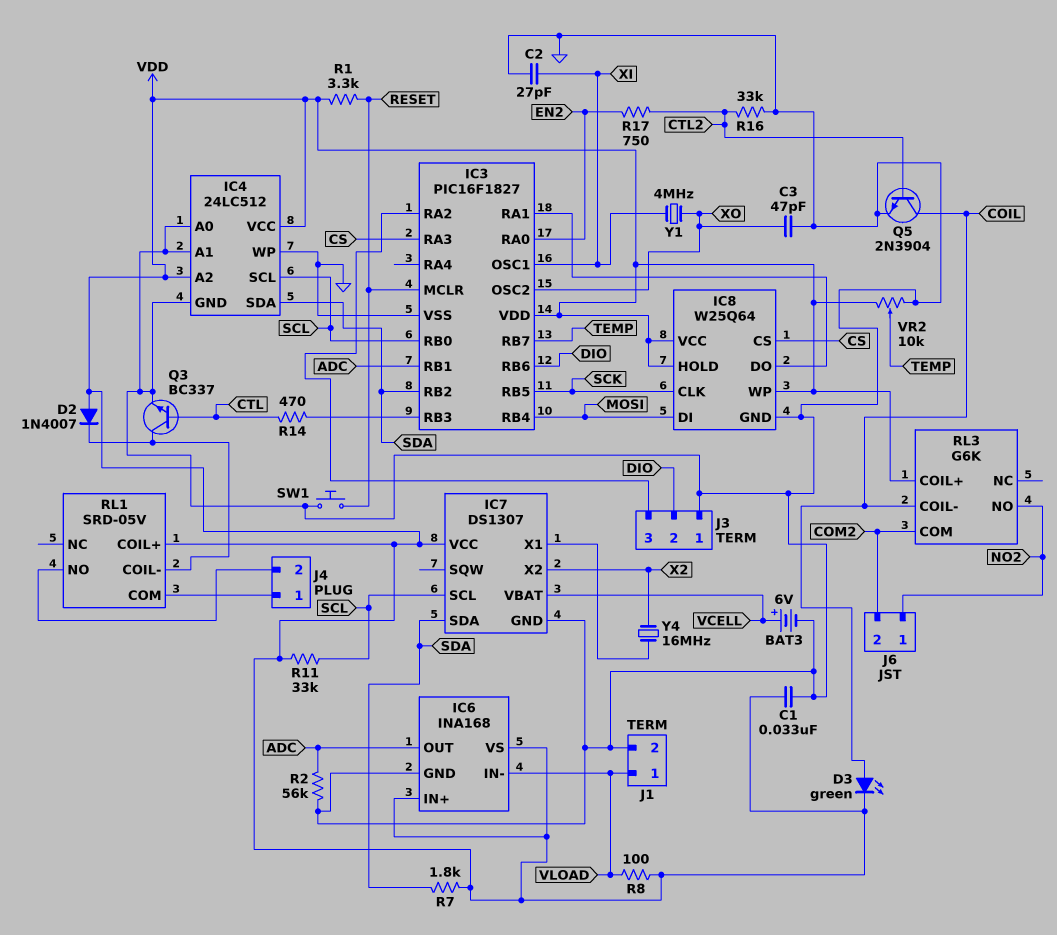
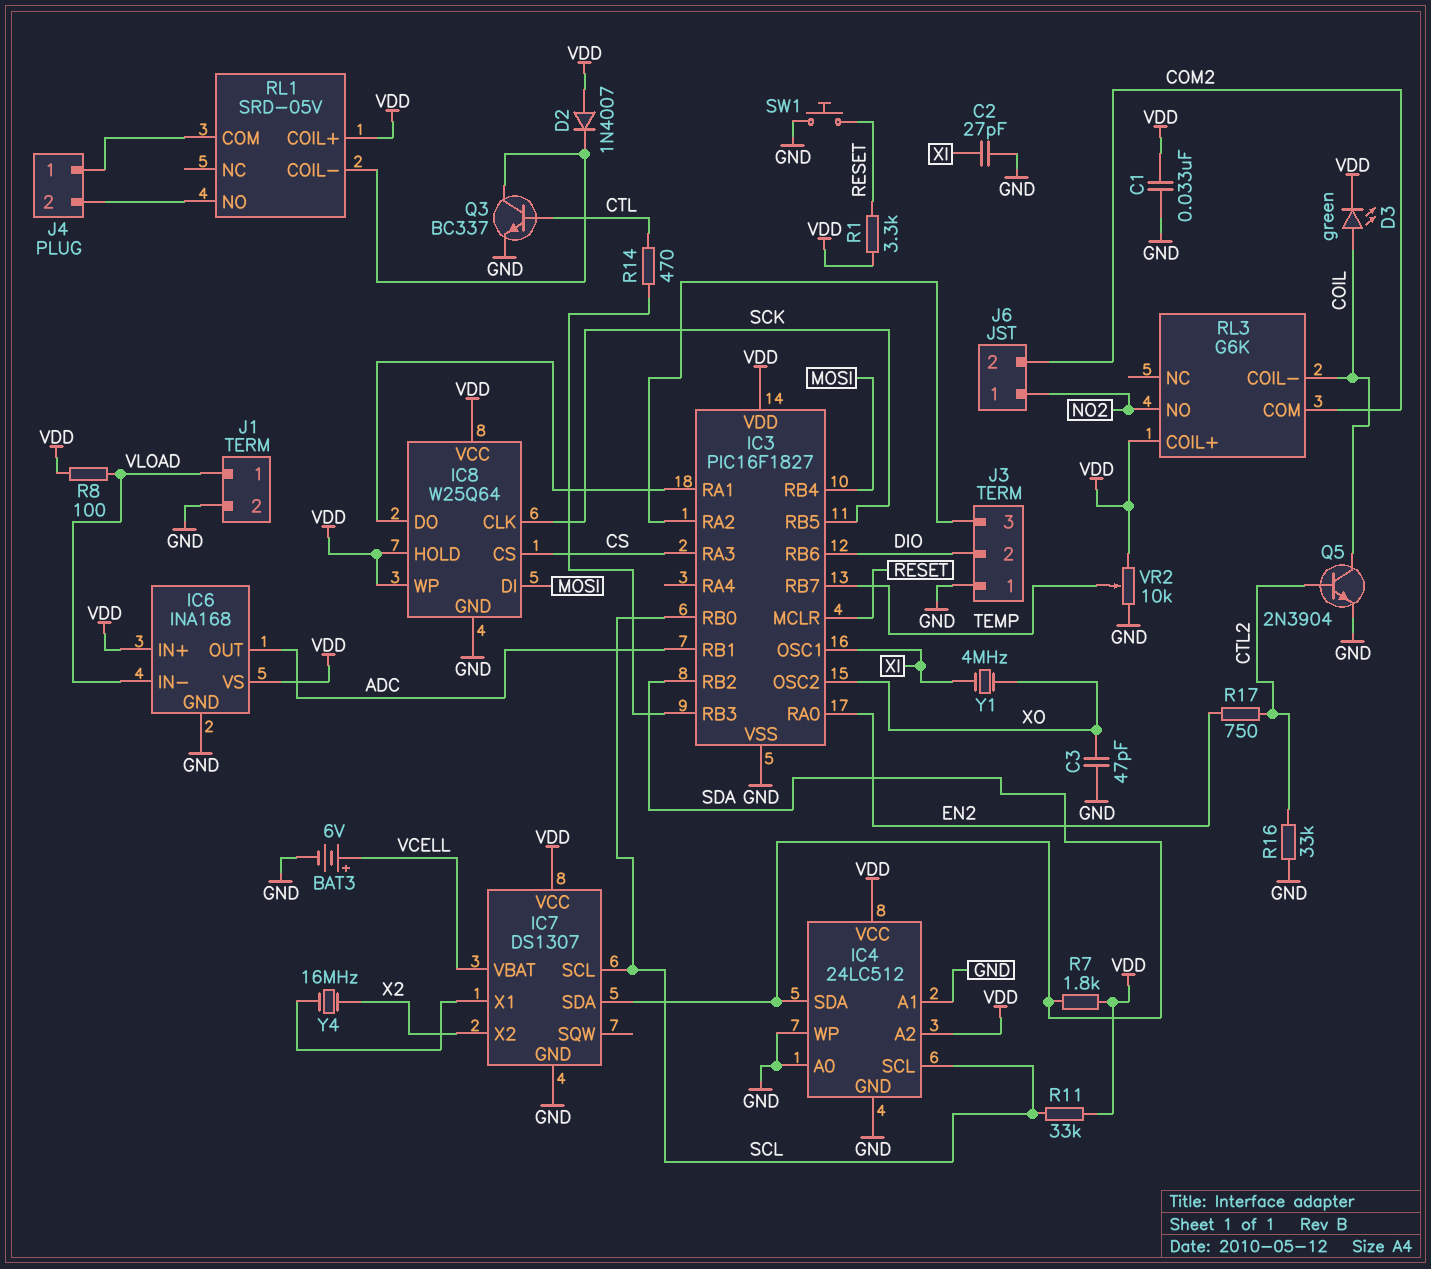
R2: 56k (ADC, GND) -> none

